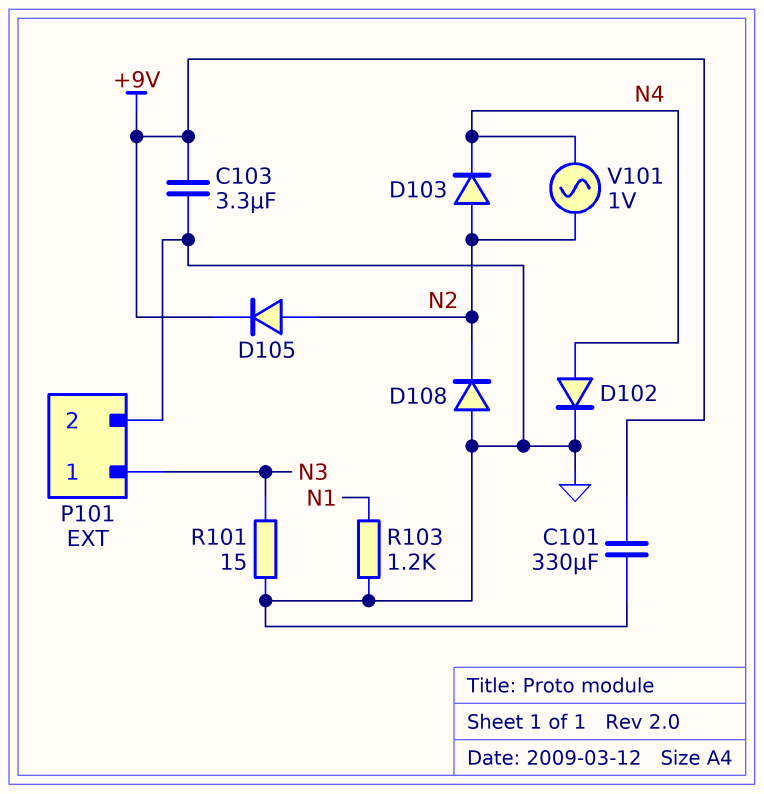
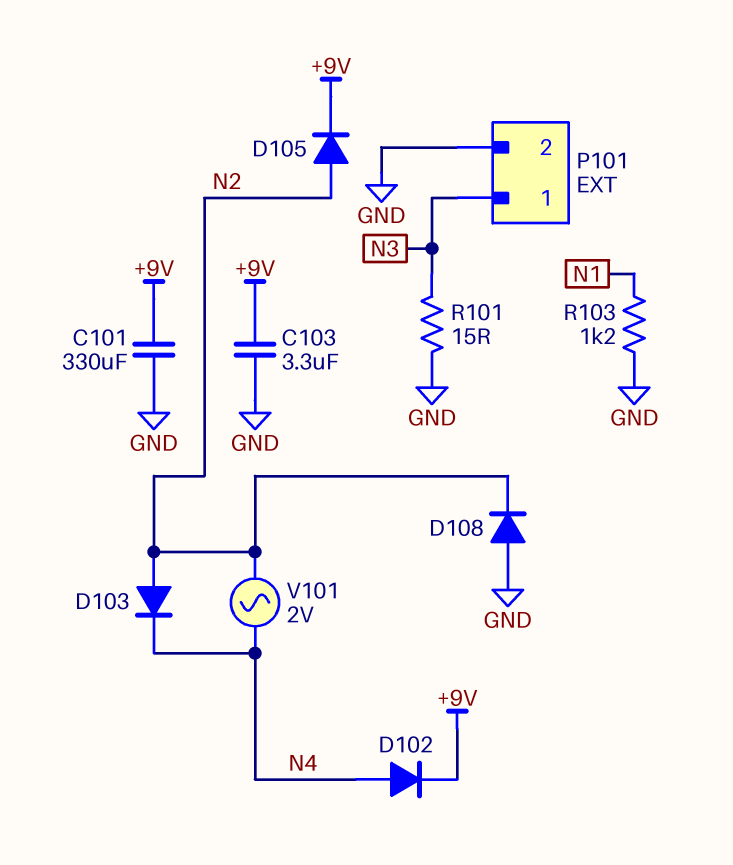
D102: diode (A N4, K GND) -> diode (A N4, K +9V)
V101: AC 1V (N2, N4) -> AC 2V (N2, N4)

